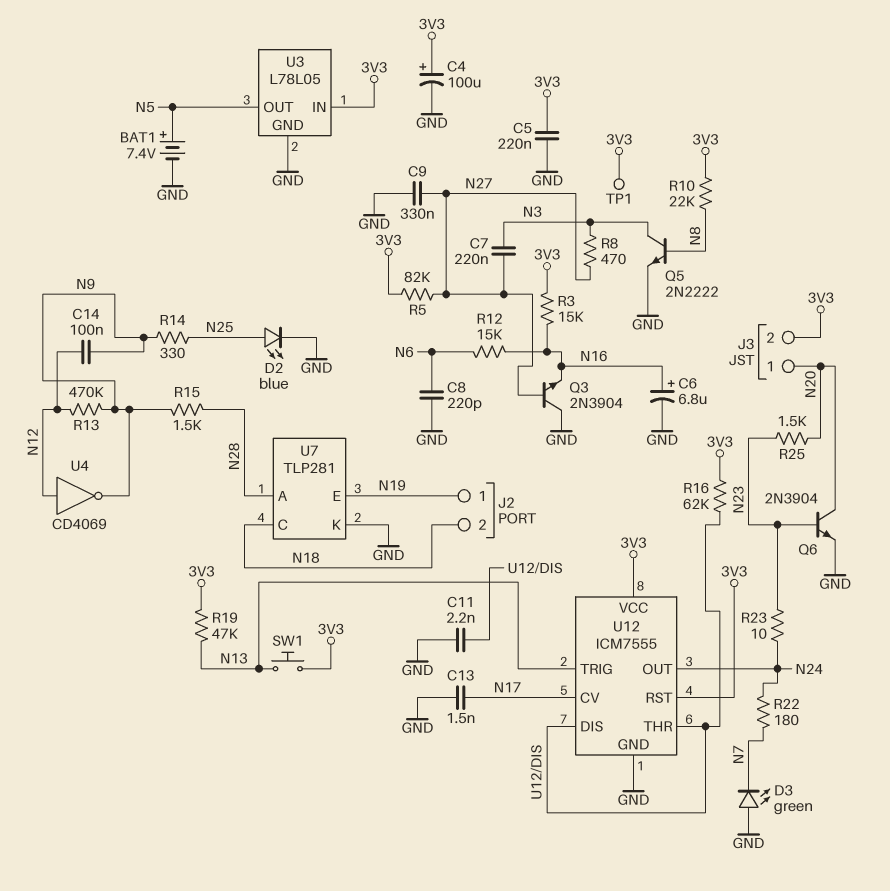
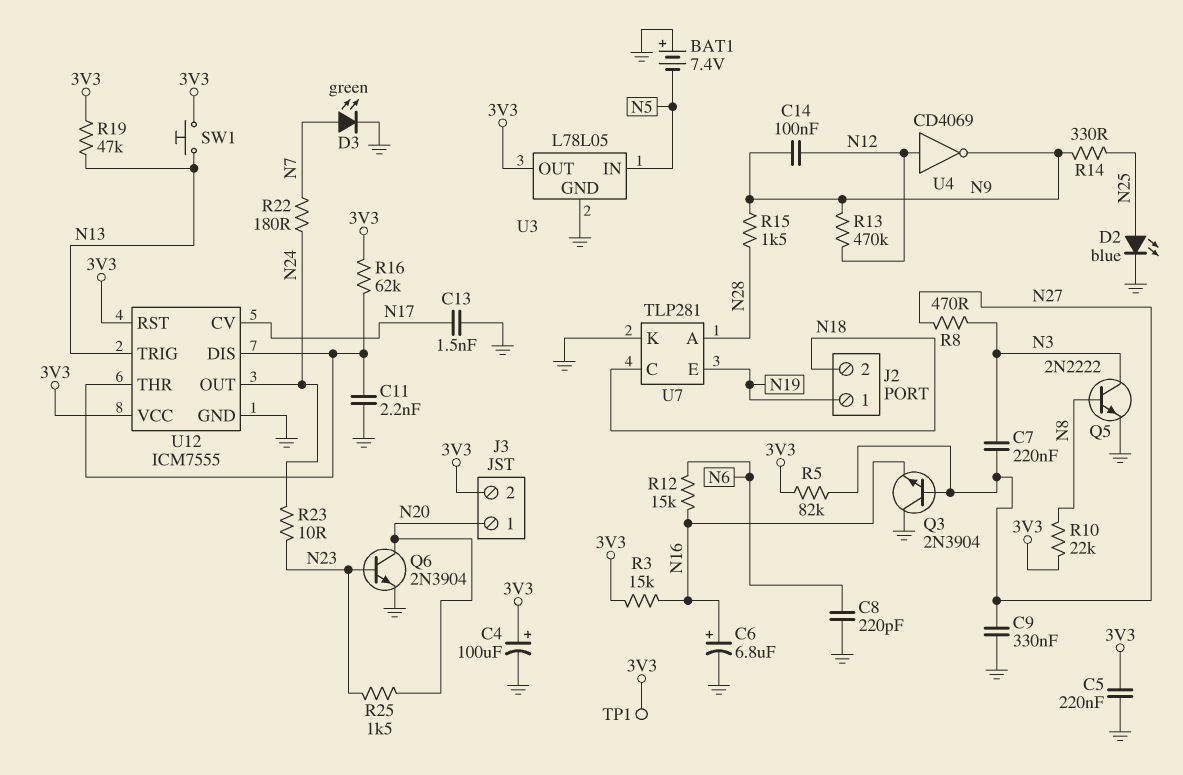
BAT1: 7.4V (plus N5, minus GND) -> 7.4V (plus GND, minus N5)
D3: LED green (A GND, K N7) -> LED green (A N7, K GND)
U3 pin IN: 3V3 -> N5
U3 pin OUT: N5 -> 3V3

